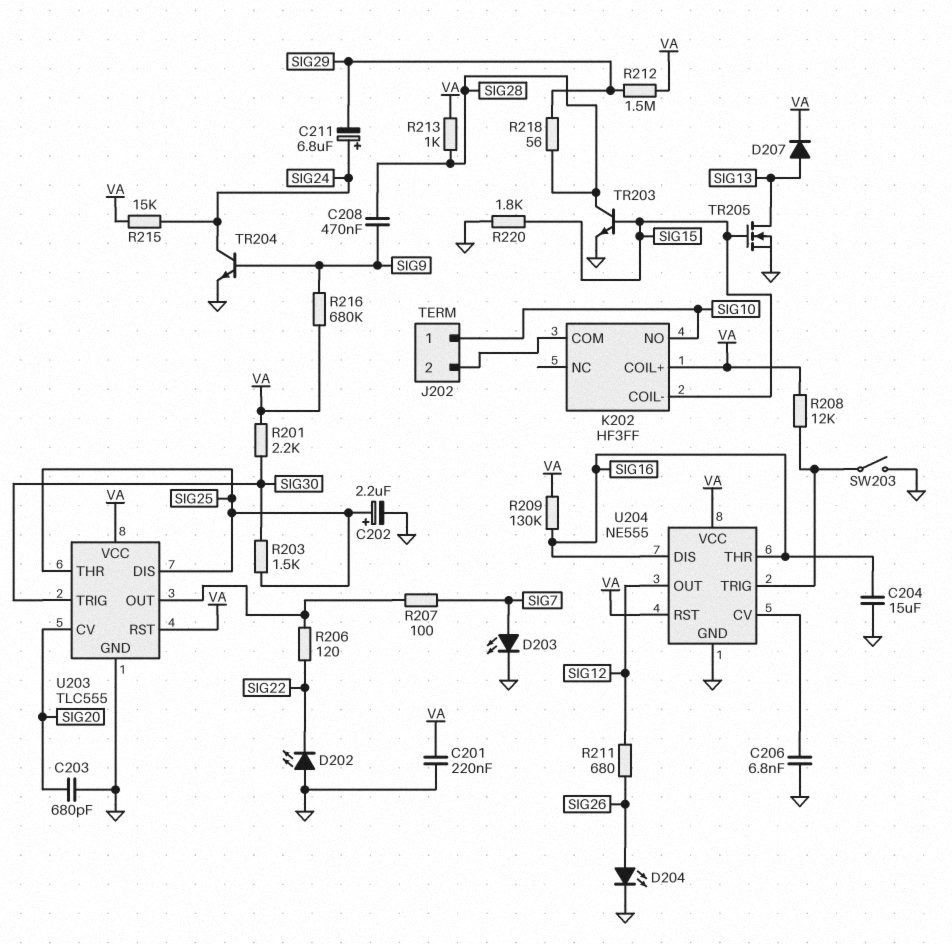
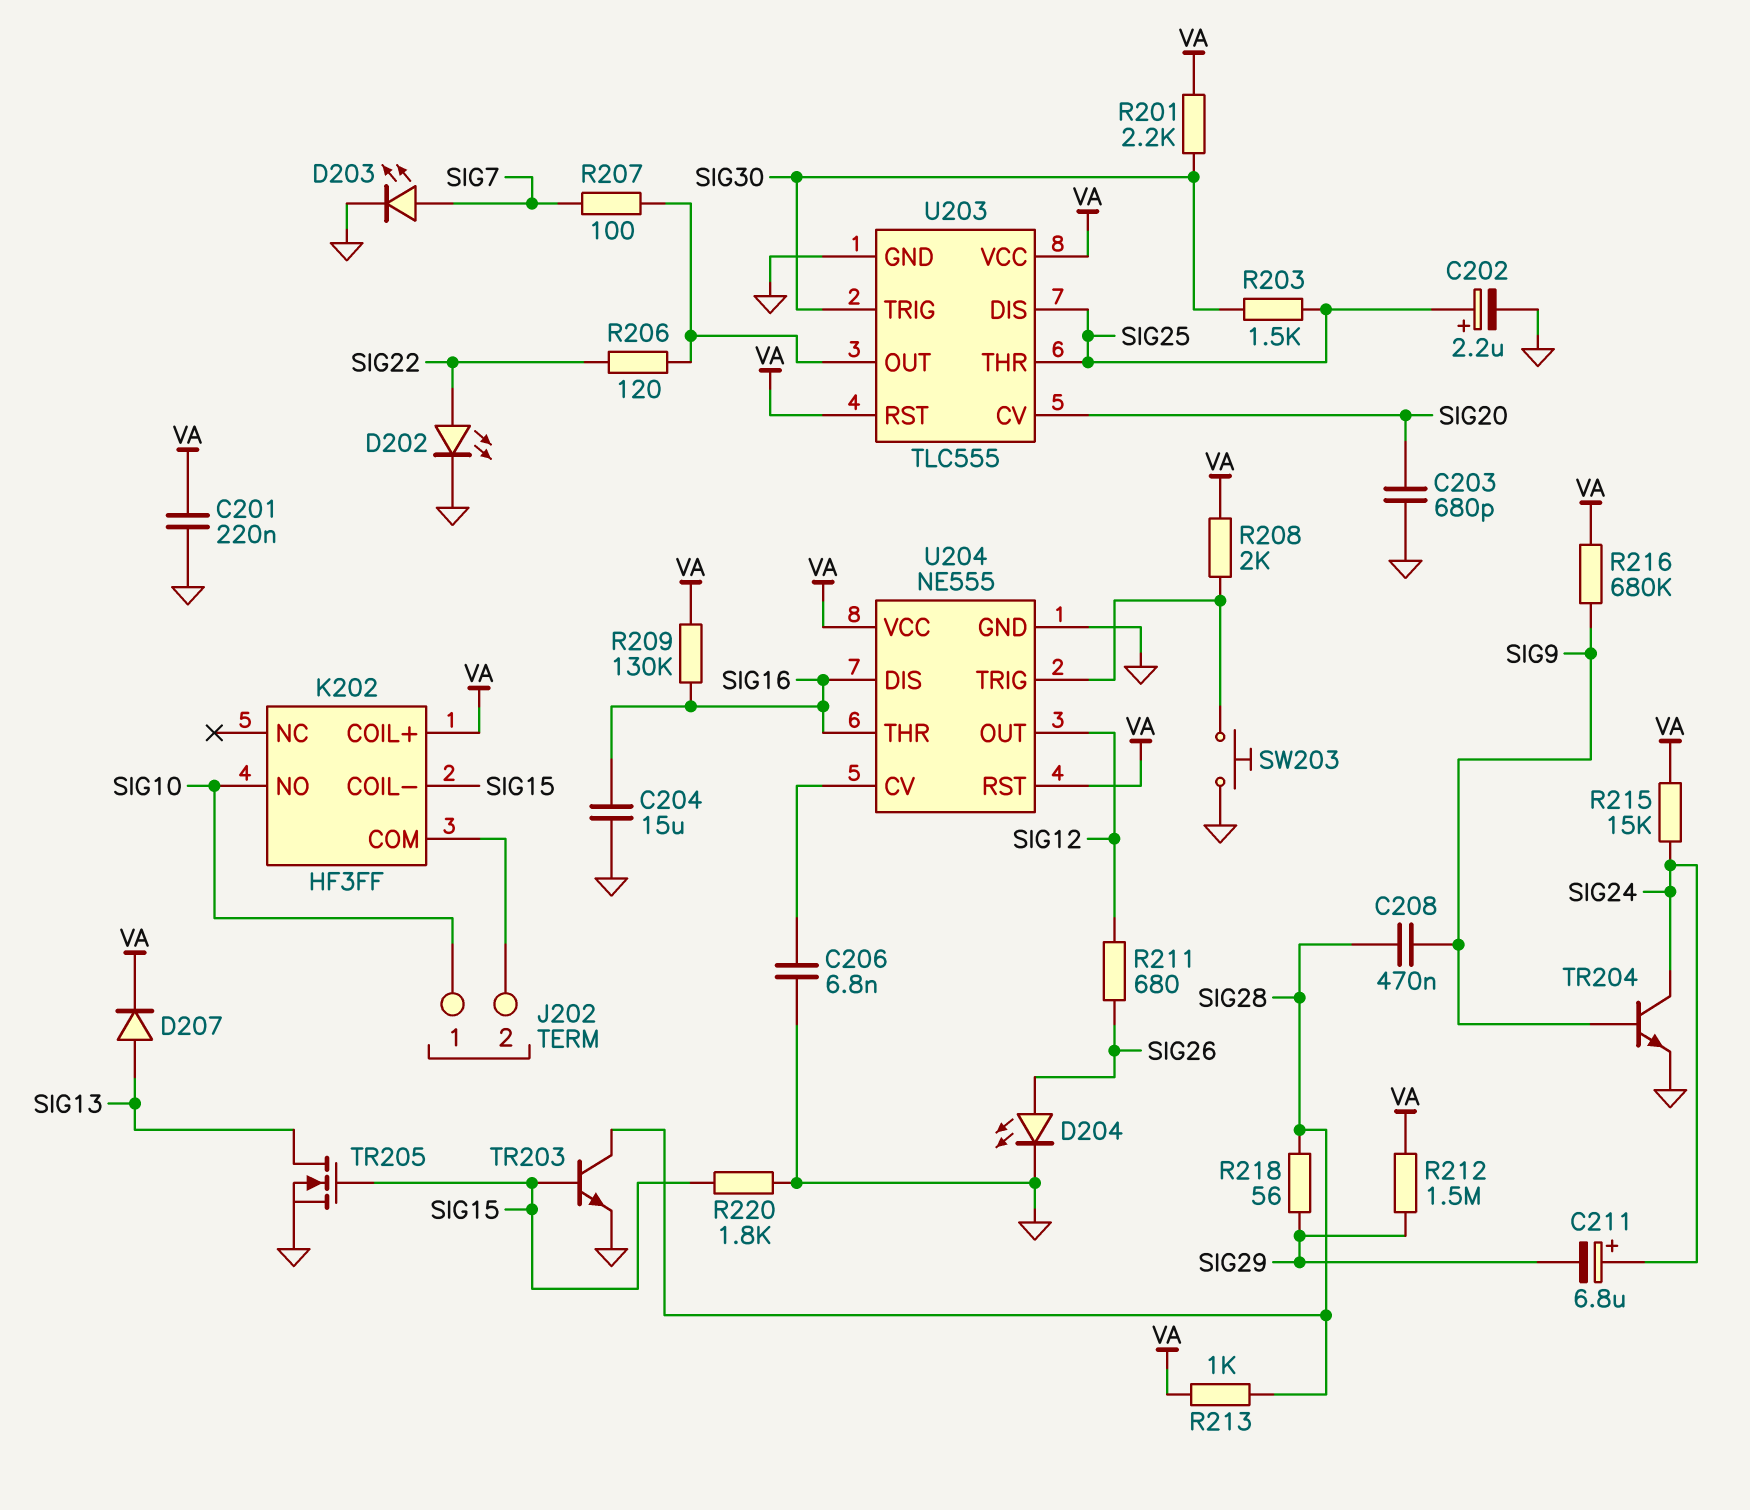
D202: LED (A GND, K SIG22) -> LED (A SIG22, K GND)
R208: 12k (U204/TRIG, VA) -> 2k (U204/TRIG, VA)
SW203: switch (GND, U204/TRIG) -> button (GND, U204/TRIG)

